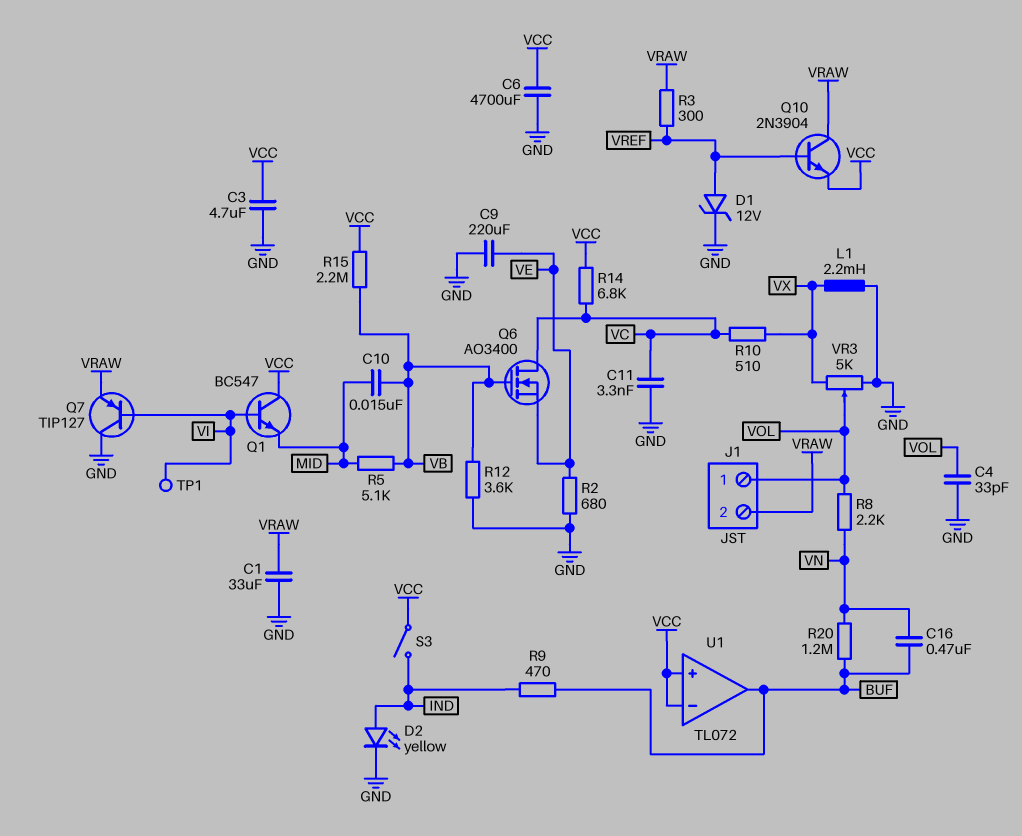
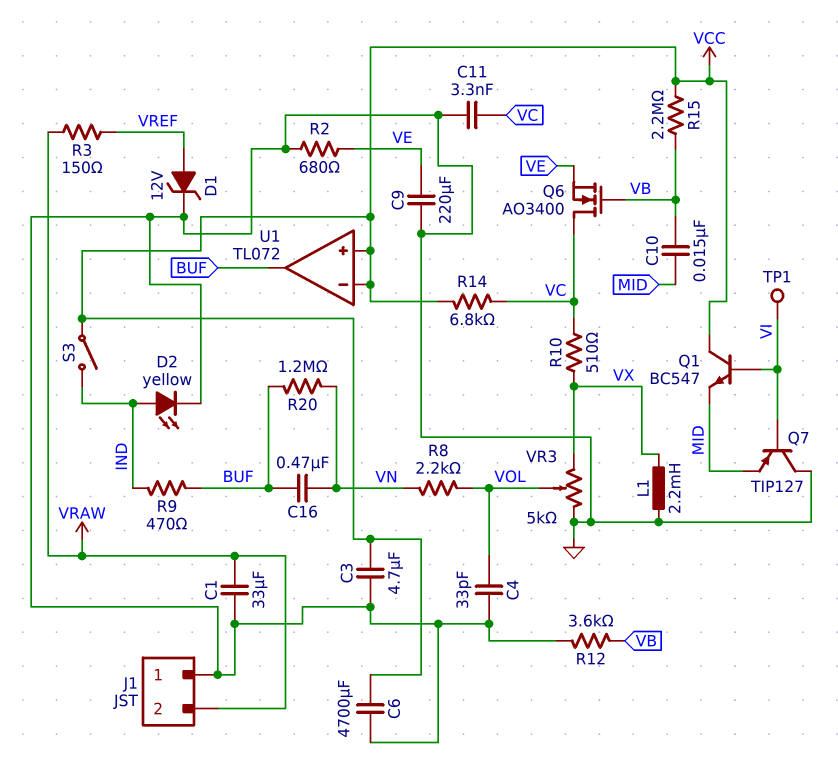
J1 pin 1: VOL -> GND
Q7: PNP TIP127 (B VI, C GND, E VRAW) -> PNP TIP127 (B VI, C GND, E MID)
Q10: NPN 2N3904 (B VREF, C VRAW, E VCC) -> none
R3: 300 (VRAW, VREF) -> 150 (VRAW, VREF)
R5: 5.1k (MID, VB) -> none

